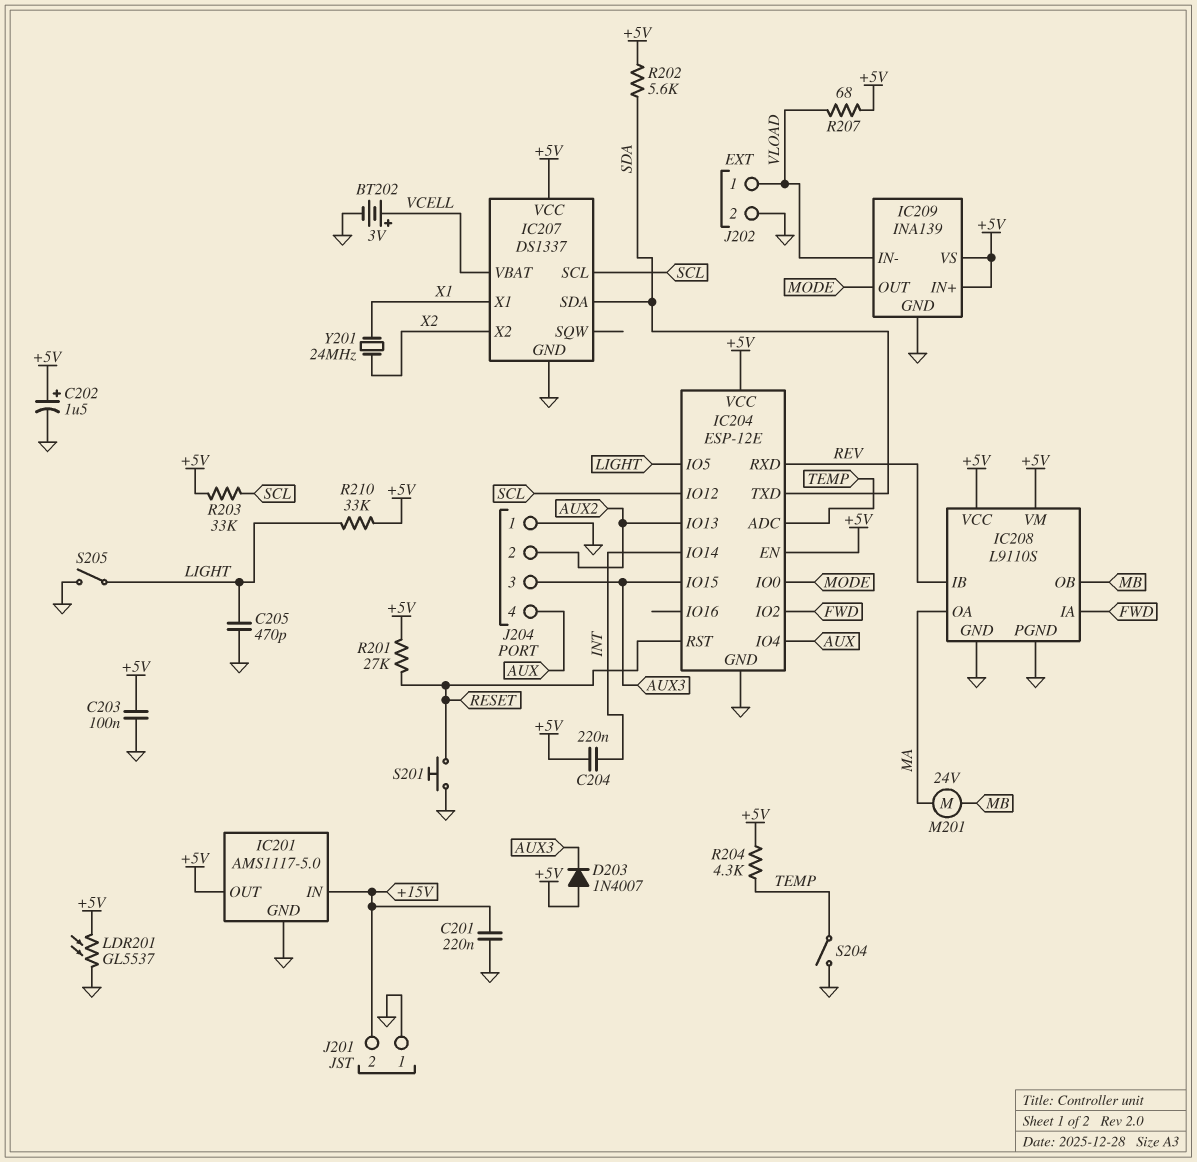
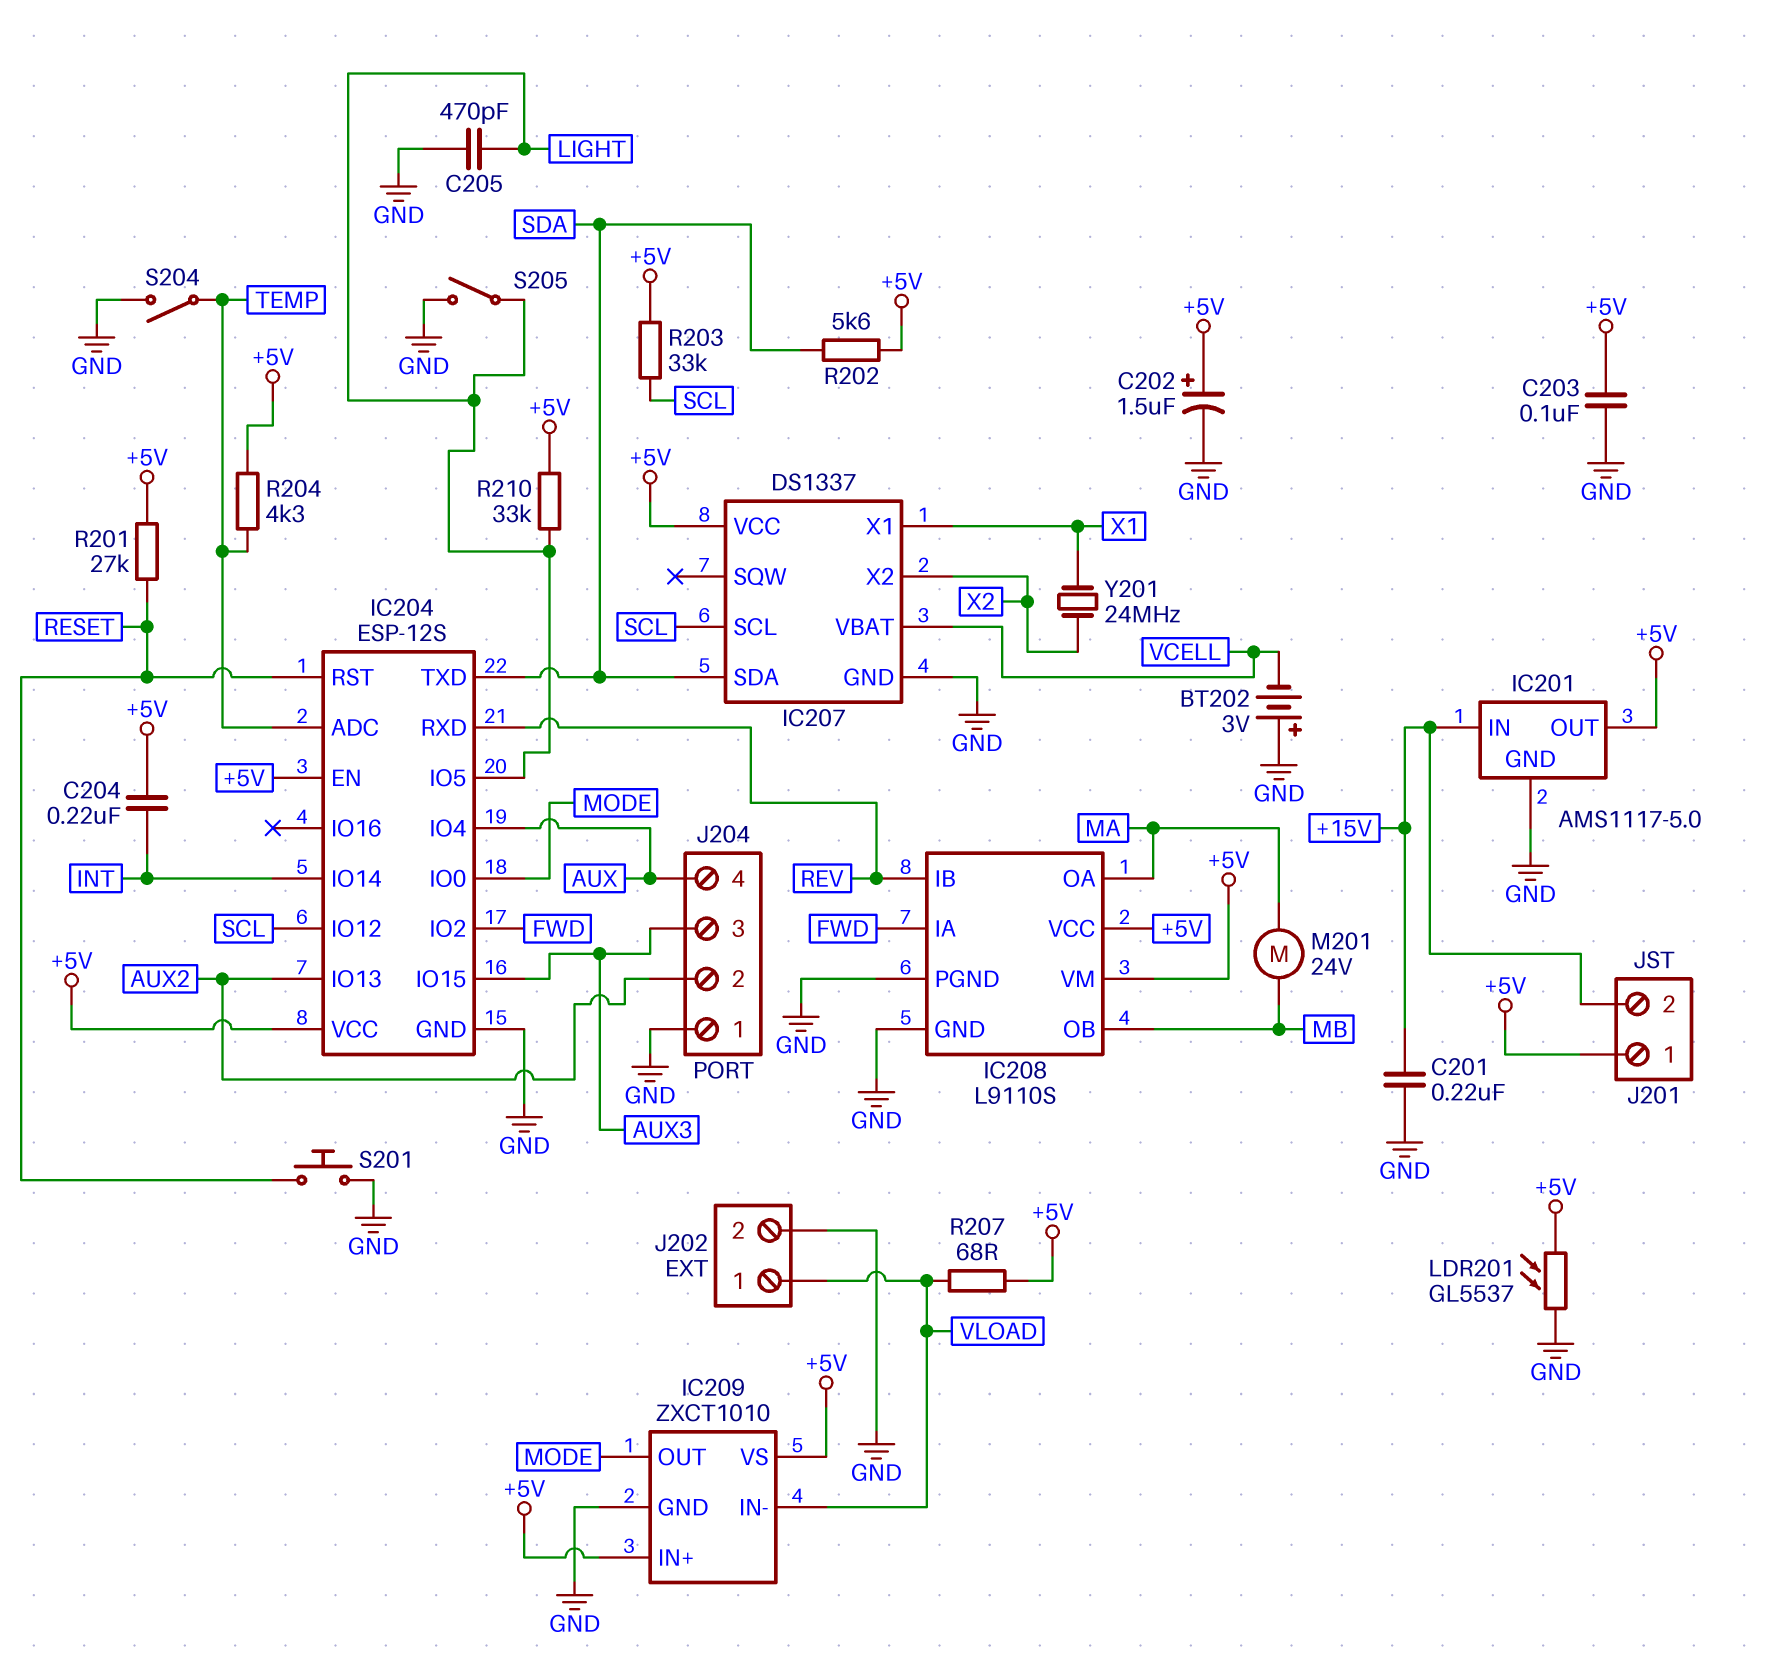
BT202: 3V (plus VCELL, minus GND) -> 3V (plus GND, minus VCELL)
D203: diode 1N4007 (A +5V, K AUX3) -> none
IC204: ESP-12E -> ESP-12S
IC209: INA139 -> ZXCT1010
J201 pin 1: GND -> +5V

